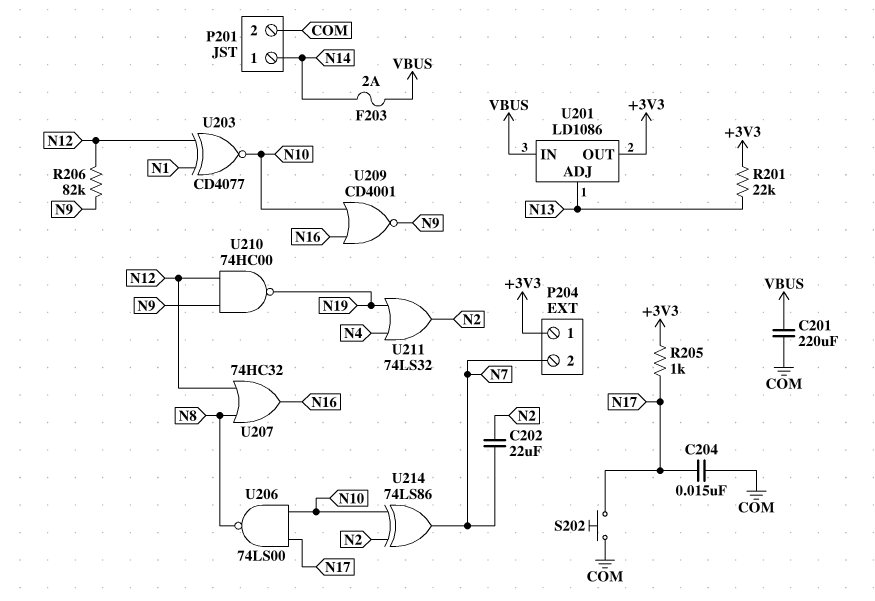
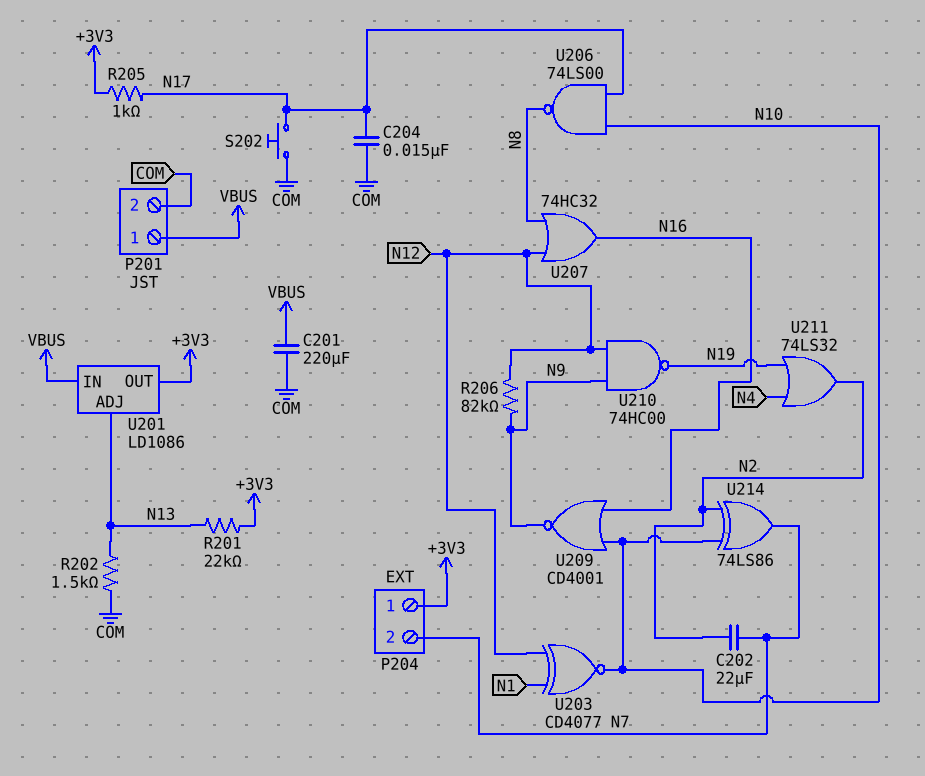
F203: 2A (N14, VBUS) -> none
P201 pin 1: N14 -> VBUS
R202: none -> 1.5k (COM, N13)

